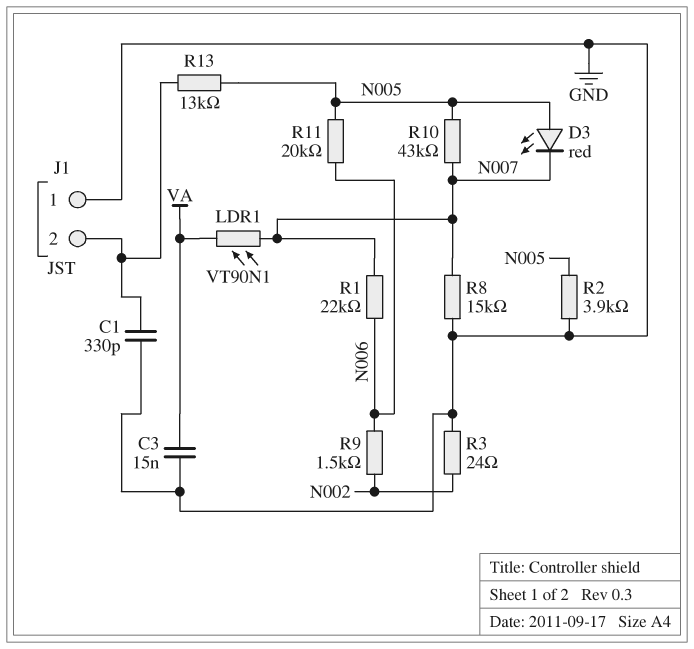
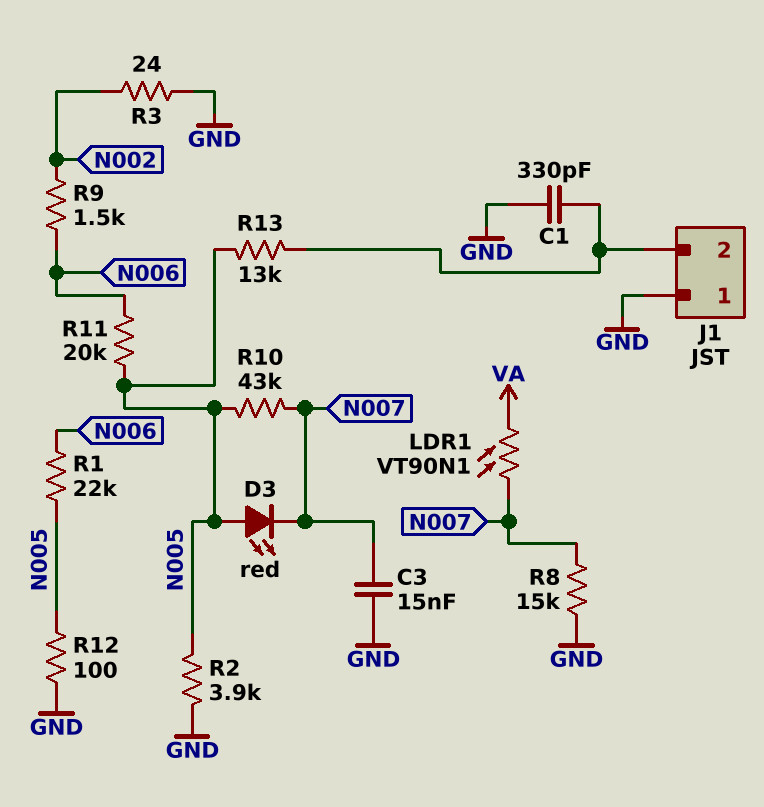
C3: 15nF (GND, VA) -> 15nF (GND, N007)
R1: 22k (N006, N007) -> 22k (N005, N006)
R12: none -> 100 (GND, N005)

